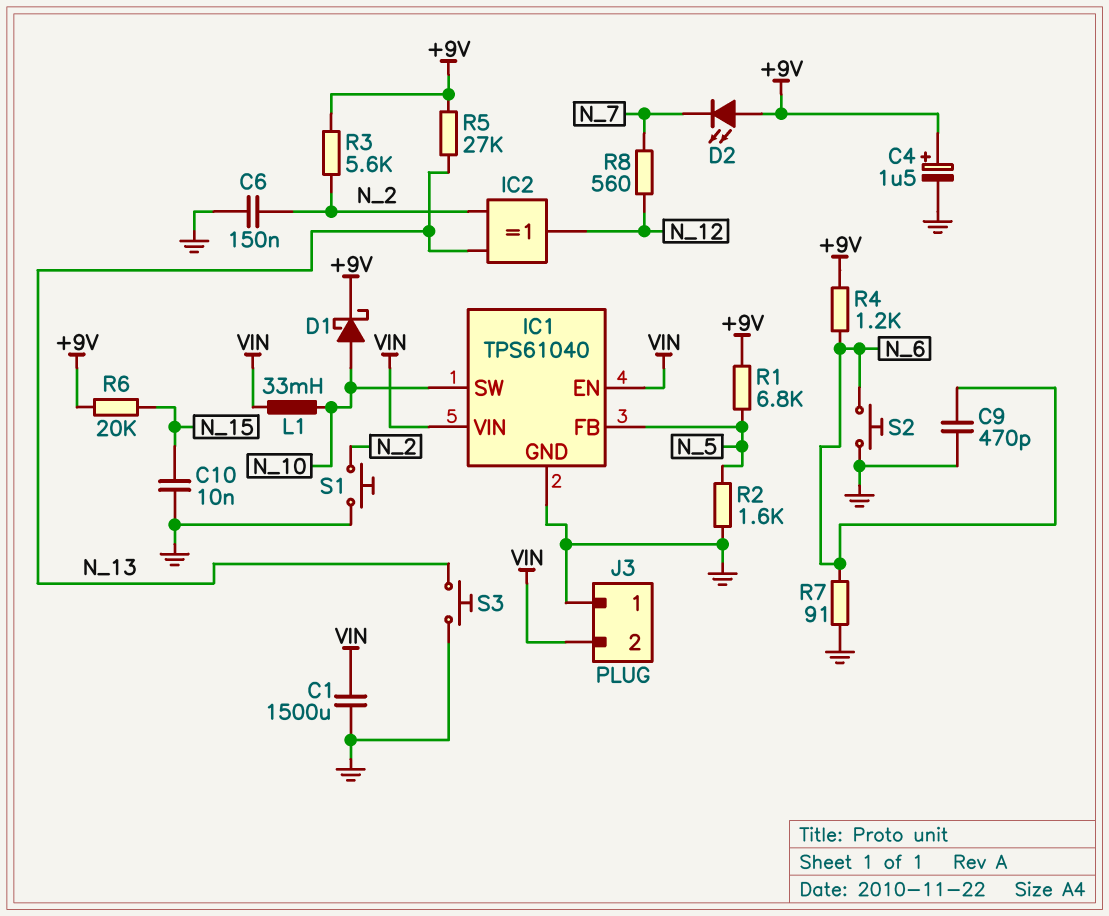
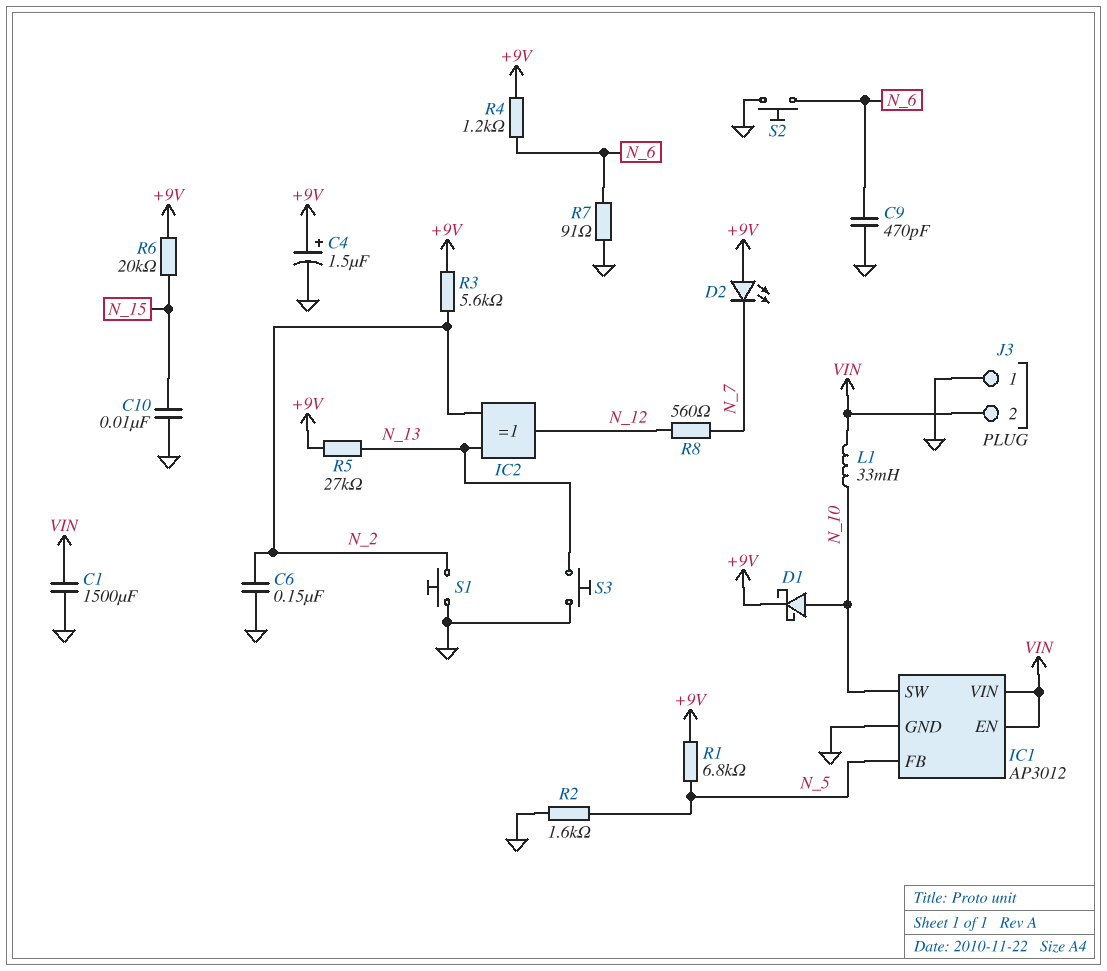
IC1: TPS61040 -> AP3012

